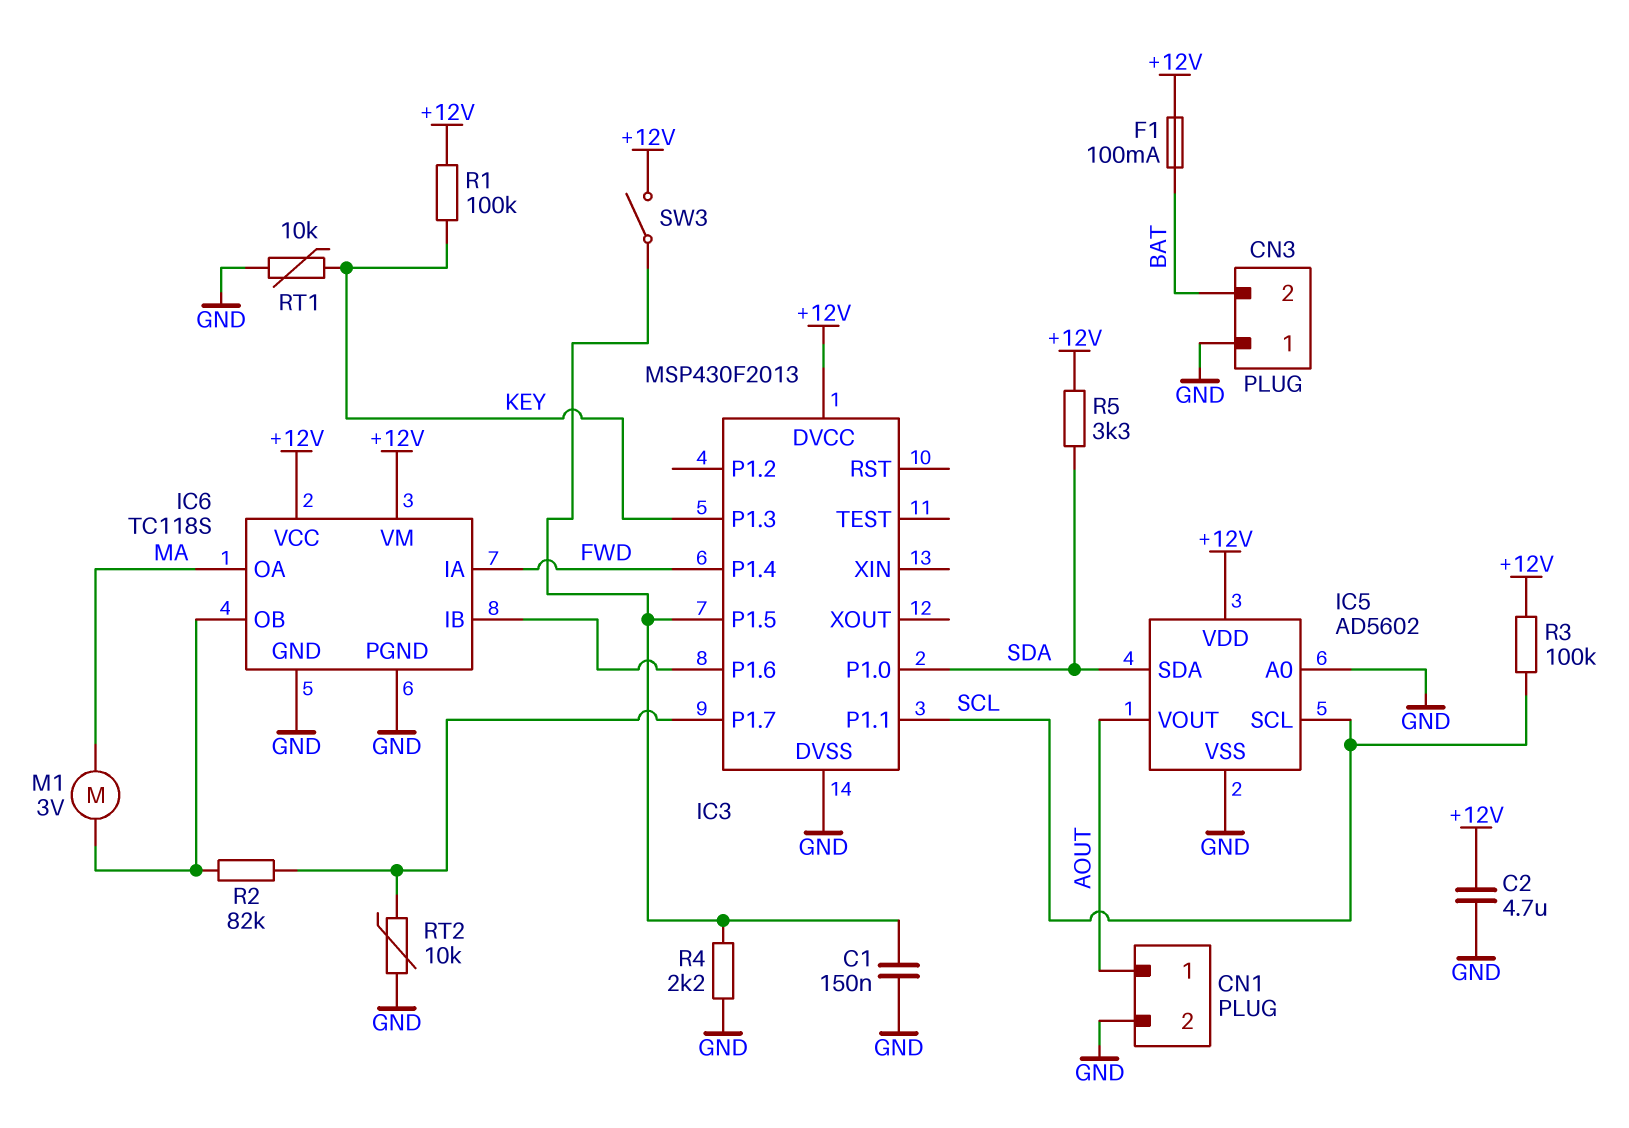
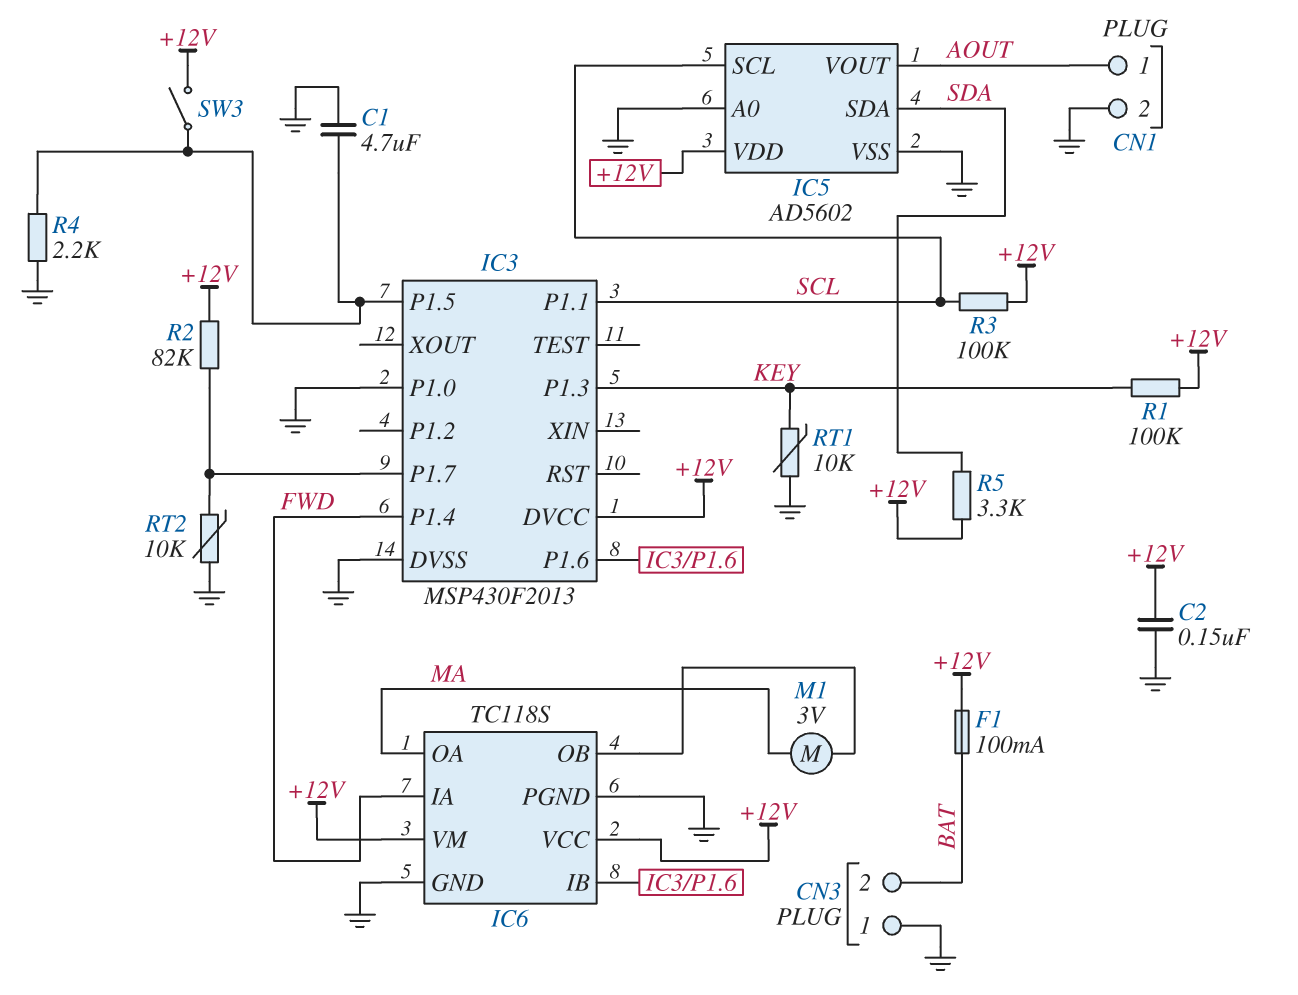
C1: 150nF (GND, IC3/P1.5) -> 4.7uF (GND, IC3/P1.5)
C2: 4.7uF (+12V, GND) -> 150nF (+12V, GND)
IC3 pin P1.0: SDA -> GND
R2: 82k (IC3/P1.7, IC6/OB) -> 82k (+12V, IC3/P1.7)

